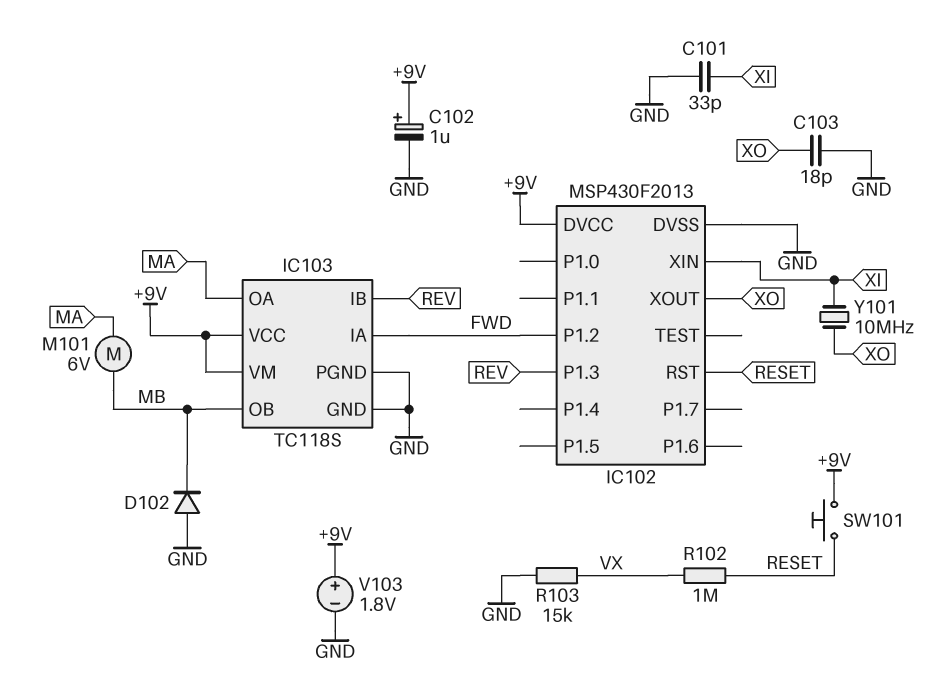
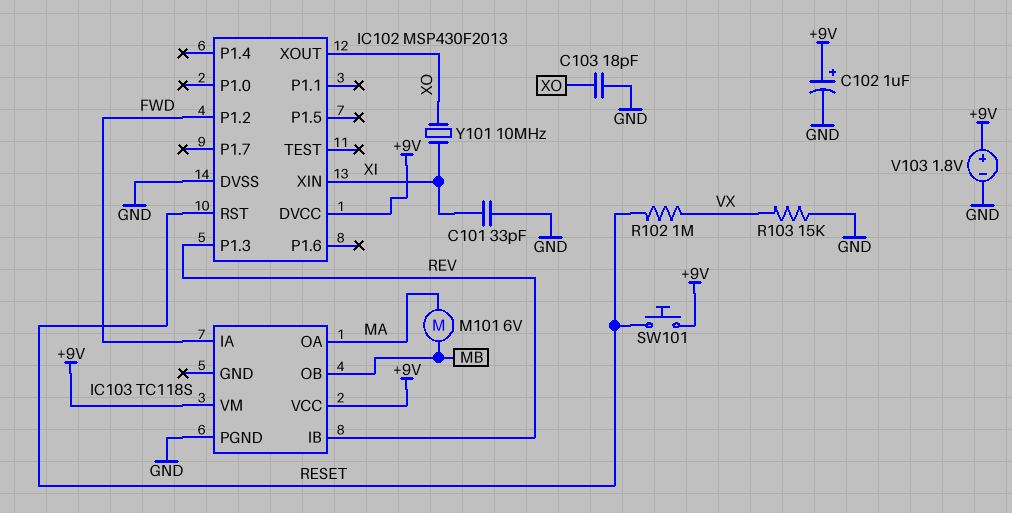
D102: diode (A GND, K MB) -> none
IC103 pin GND: GND -> none

